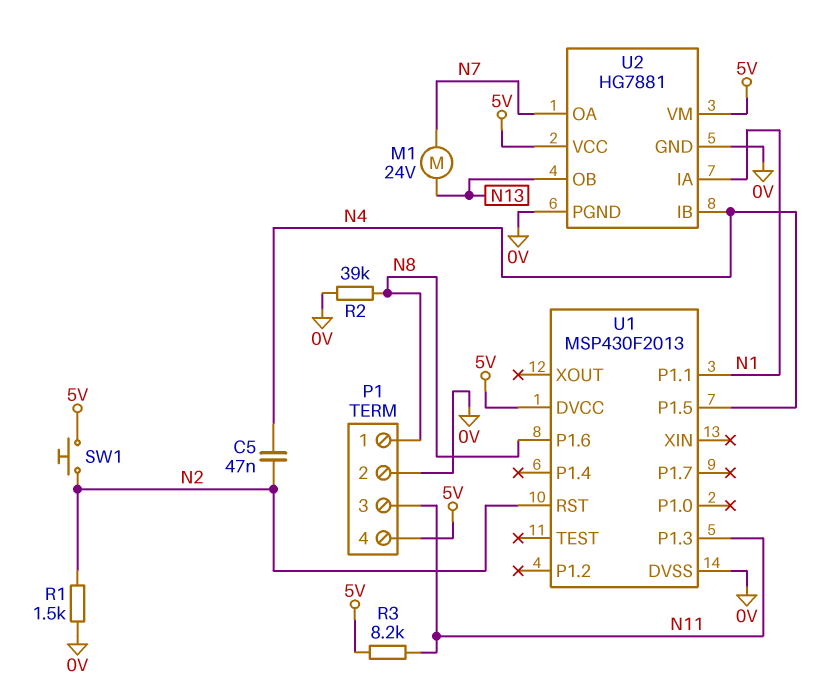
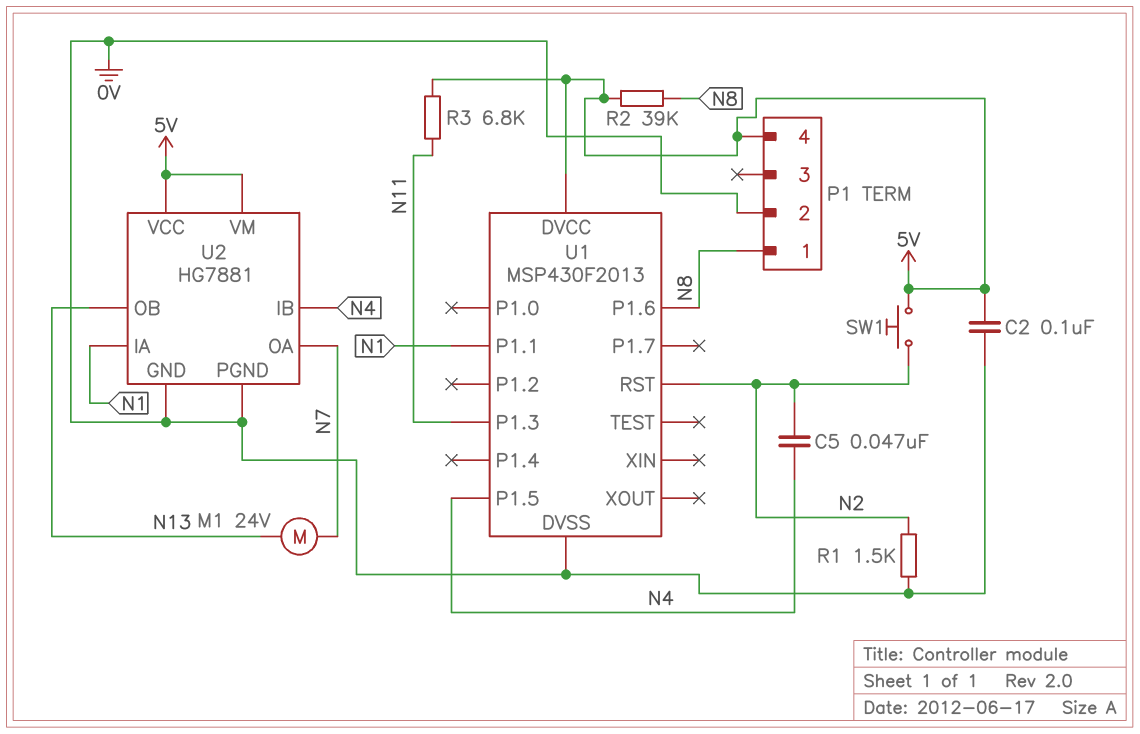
C2: none -> 100nF (0V, 5V)
P1 pin 3: N11 -> none
R2: 39k (0V, N8) -> 39k (5V, N8)
R3: 8.2k (5V, N11) -> 6.8k (5V, N11)

